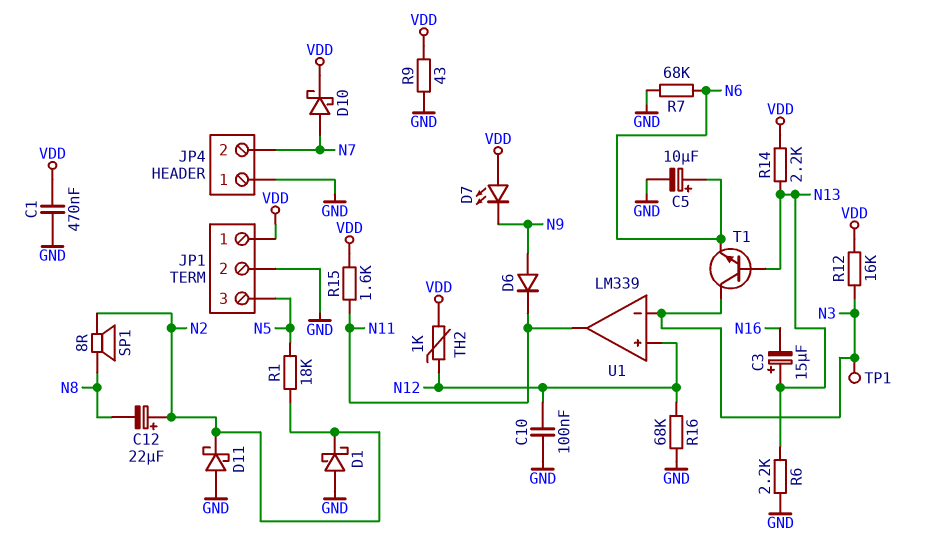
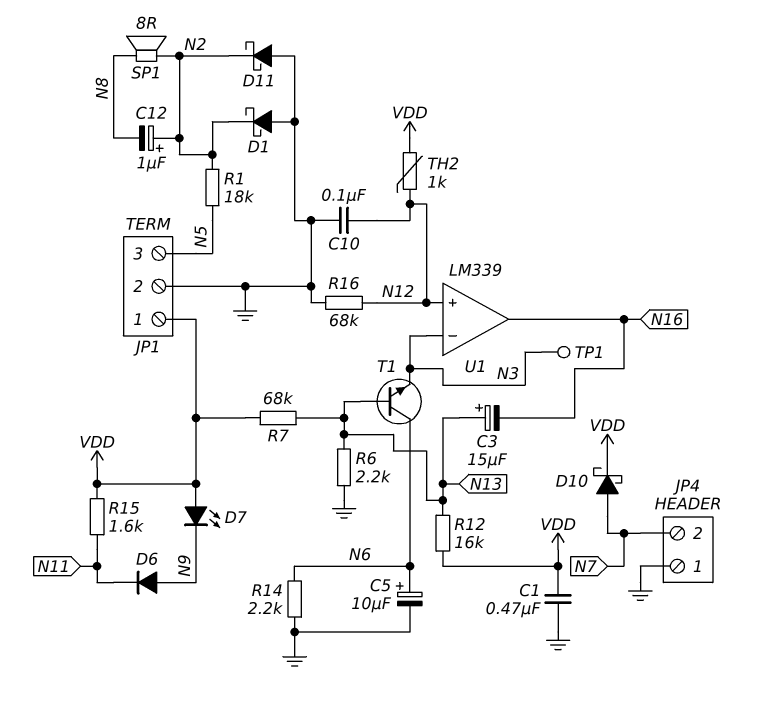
C12: 22uF (plus N2, minus N8) -> 1uF (plus N2, minus N8)
R7: 68k (GND, N6) -> 68k (N13, VDD)
R9: 43 (GND, VDD) -> none
R12: 16k (N3, VDD) -> 16k (N13, VDD)
R14: 2.2k (N13, VDD) -> 2.2k (GND, N6)
T1: NPN (B N13, C N3, E N6) -> NPN (B N13, C N6, E N3)
U1 pin out: N11 -> N16

